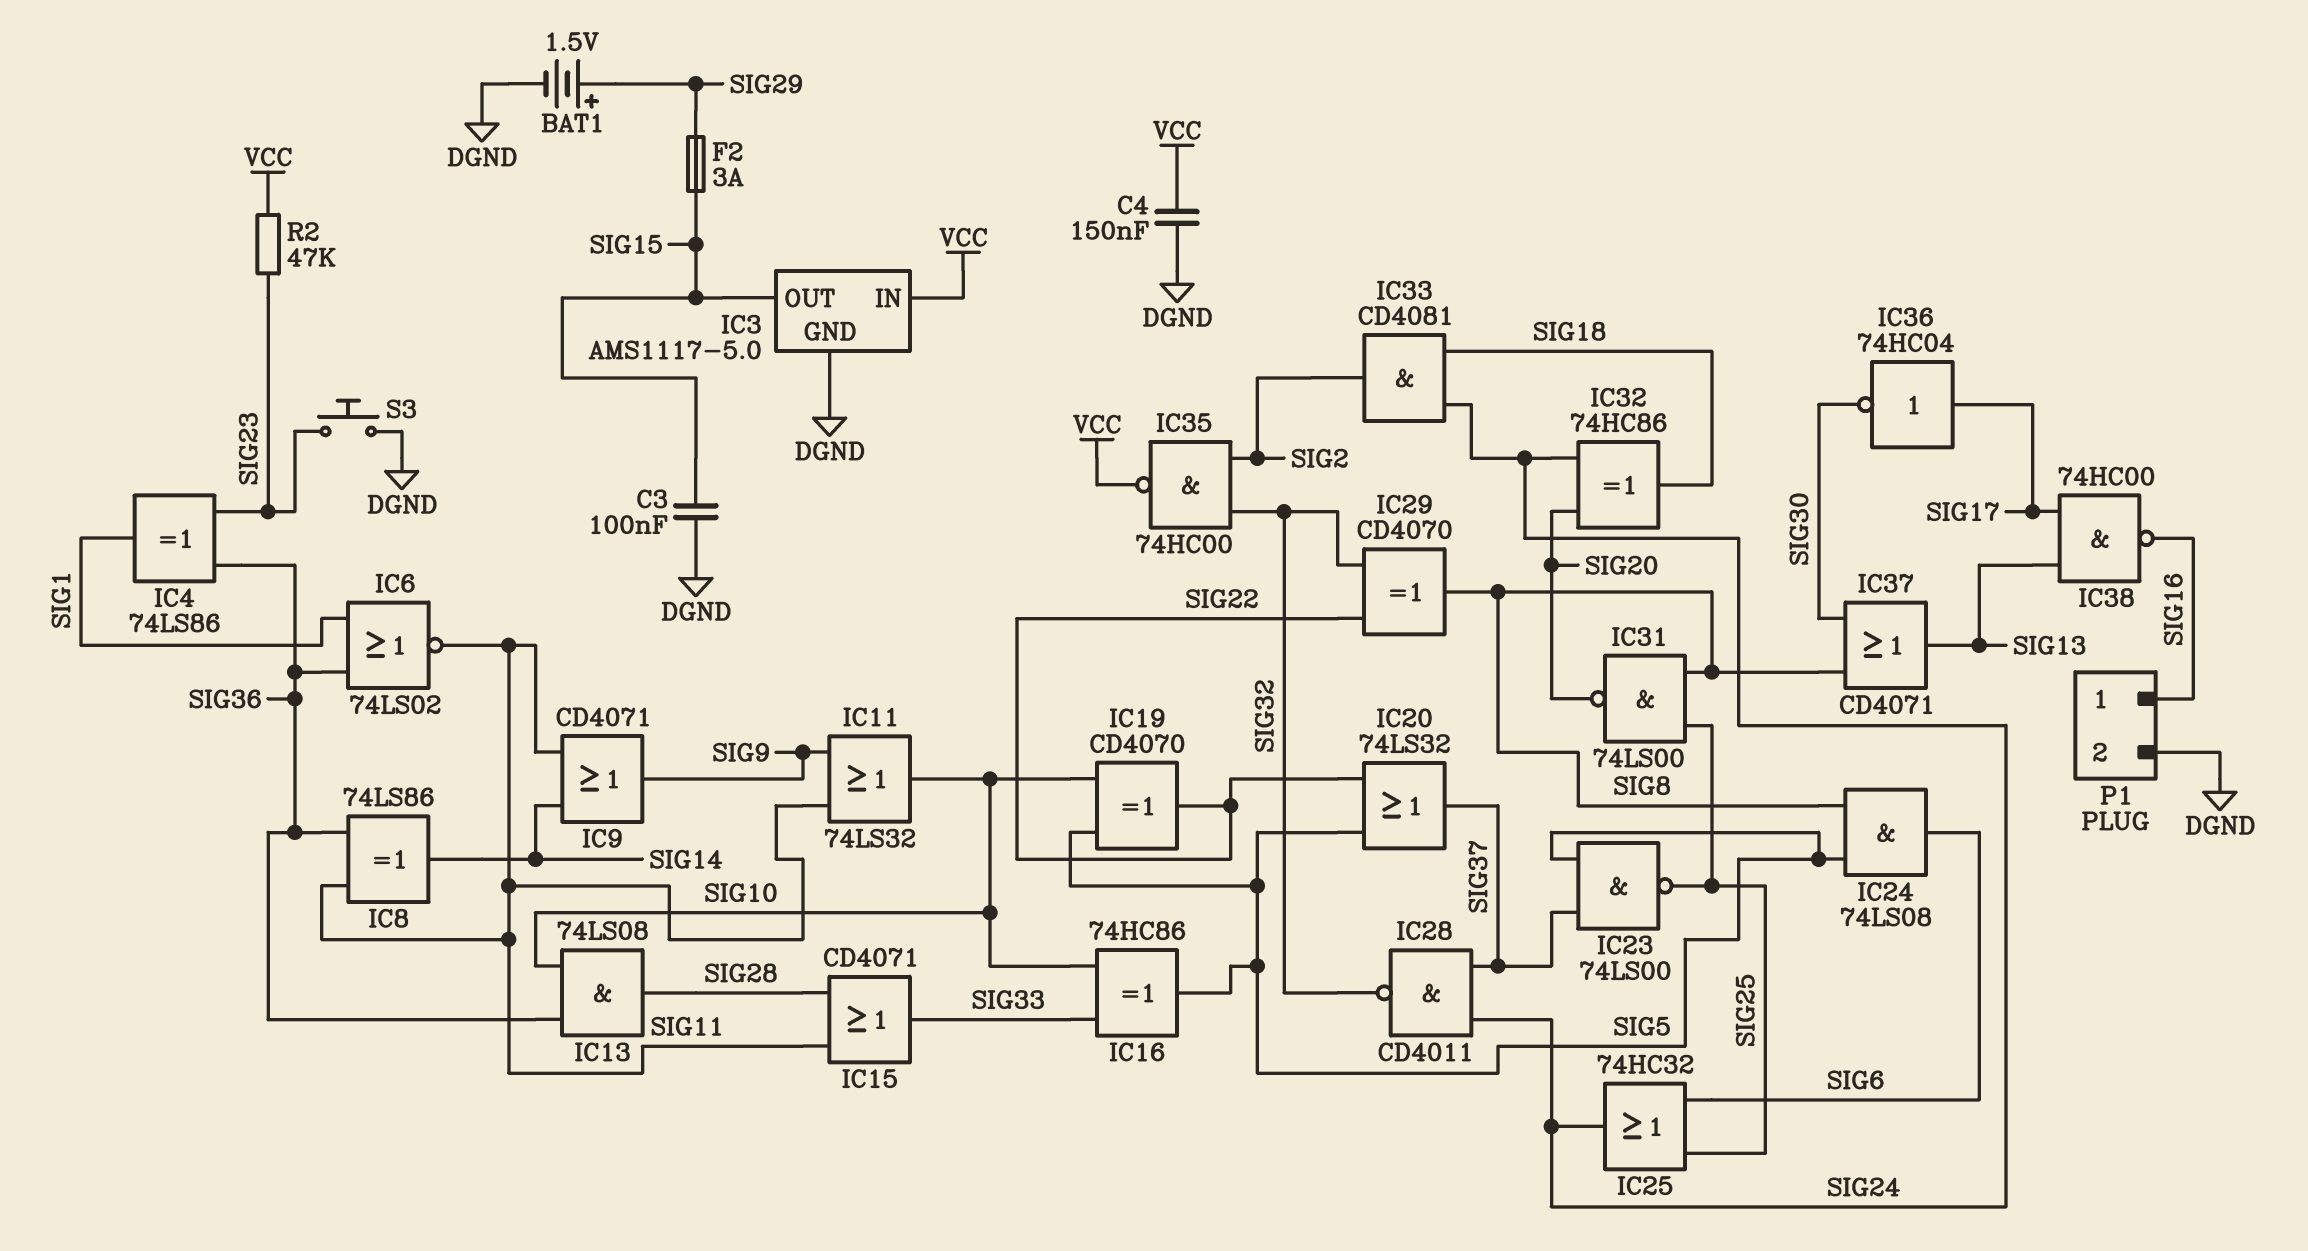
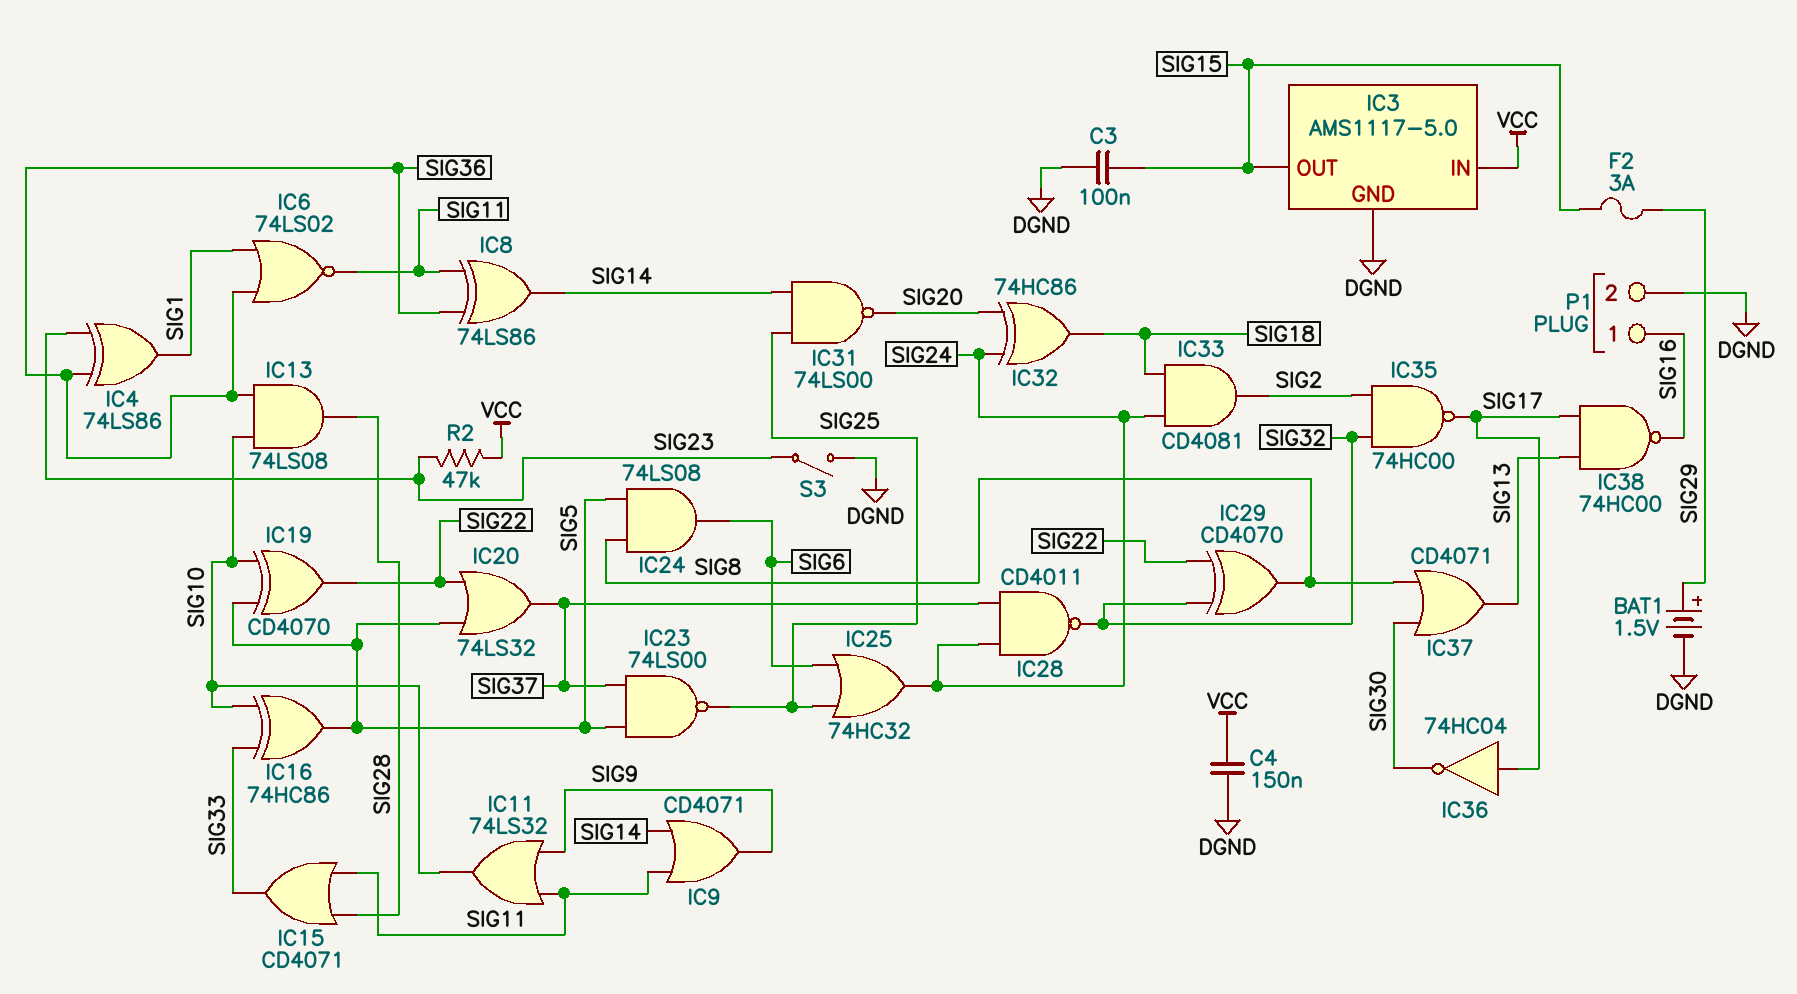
IC31: NAND 74LS00 (in SIG8, in SIG25, out SIG20) -> NAND 74LS00 (in SIG14, in SIG25, out SIG20)
IC35: NAND 74HC00 (in SIG2, in SIG32, out VCC) -> NAND 74HC00 (in SIG2, in SIG32, out SIG17)
S3: button (DGND, SIG23) -> switch (DGND, SIG23)

